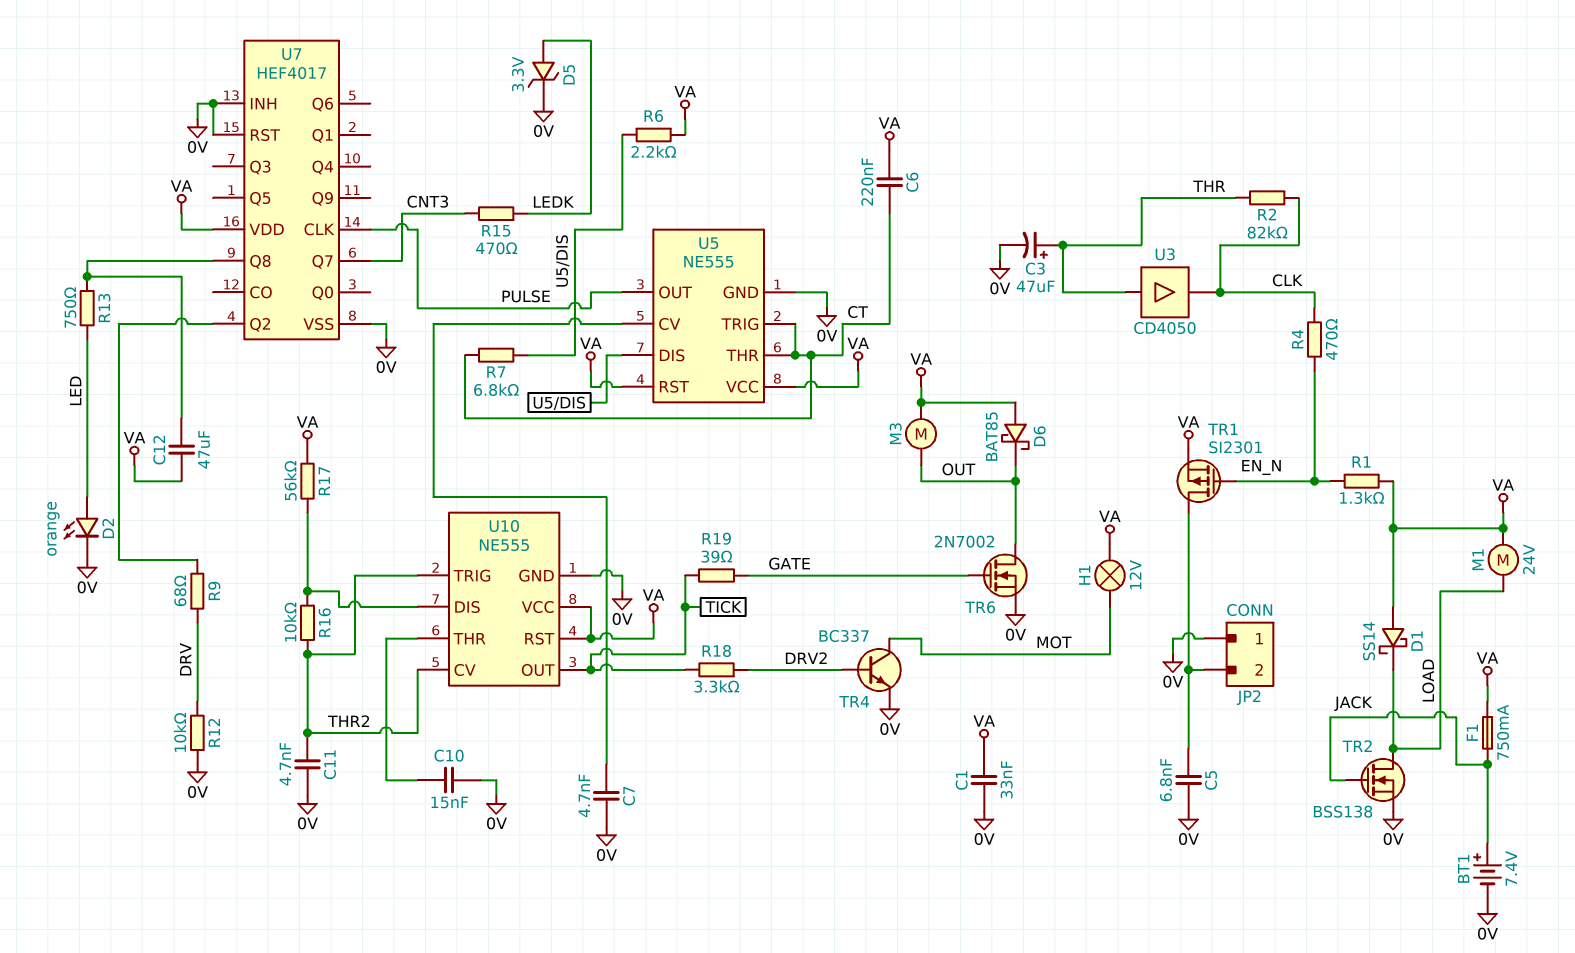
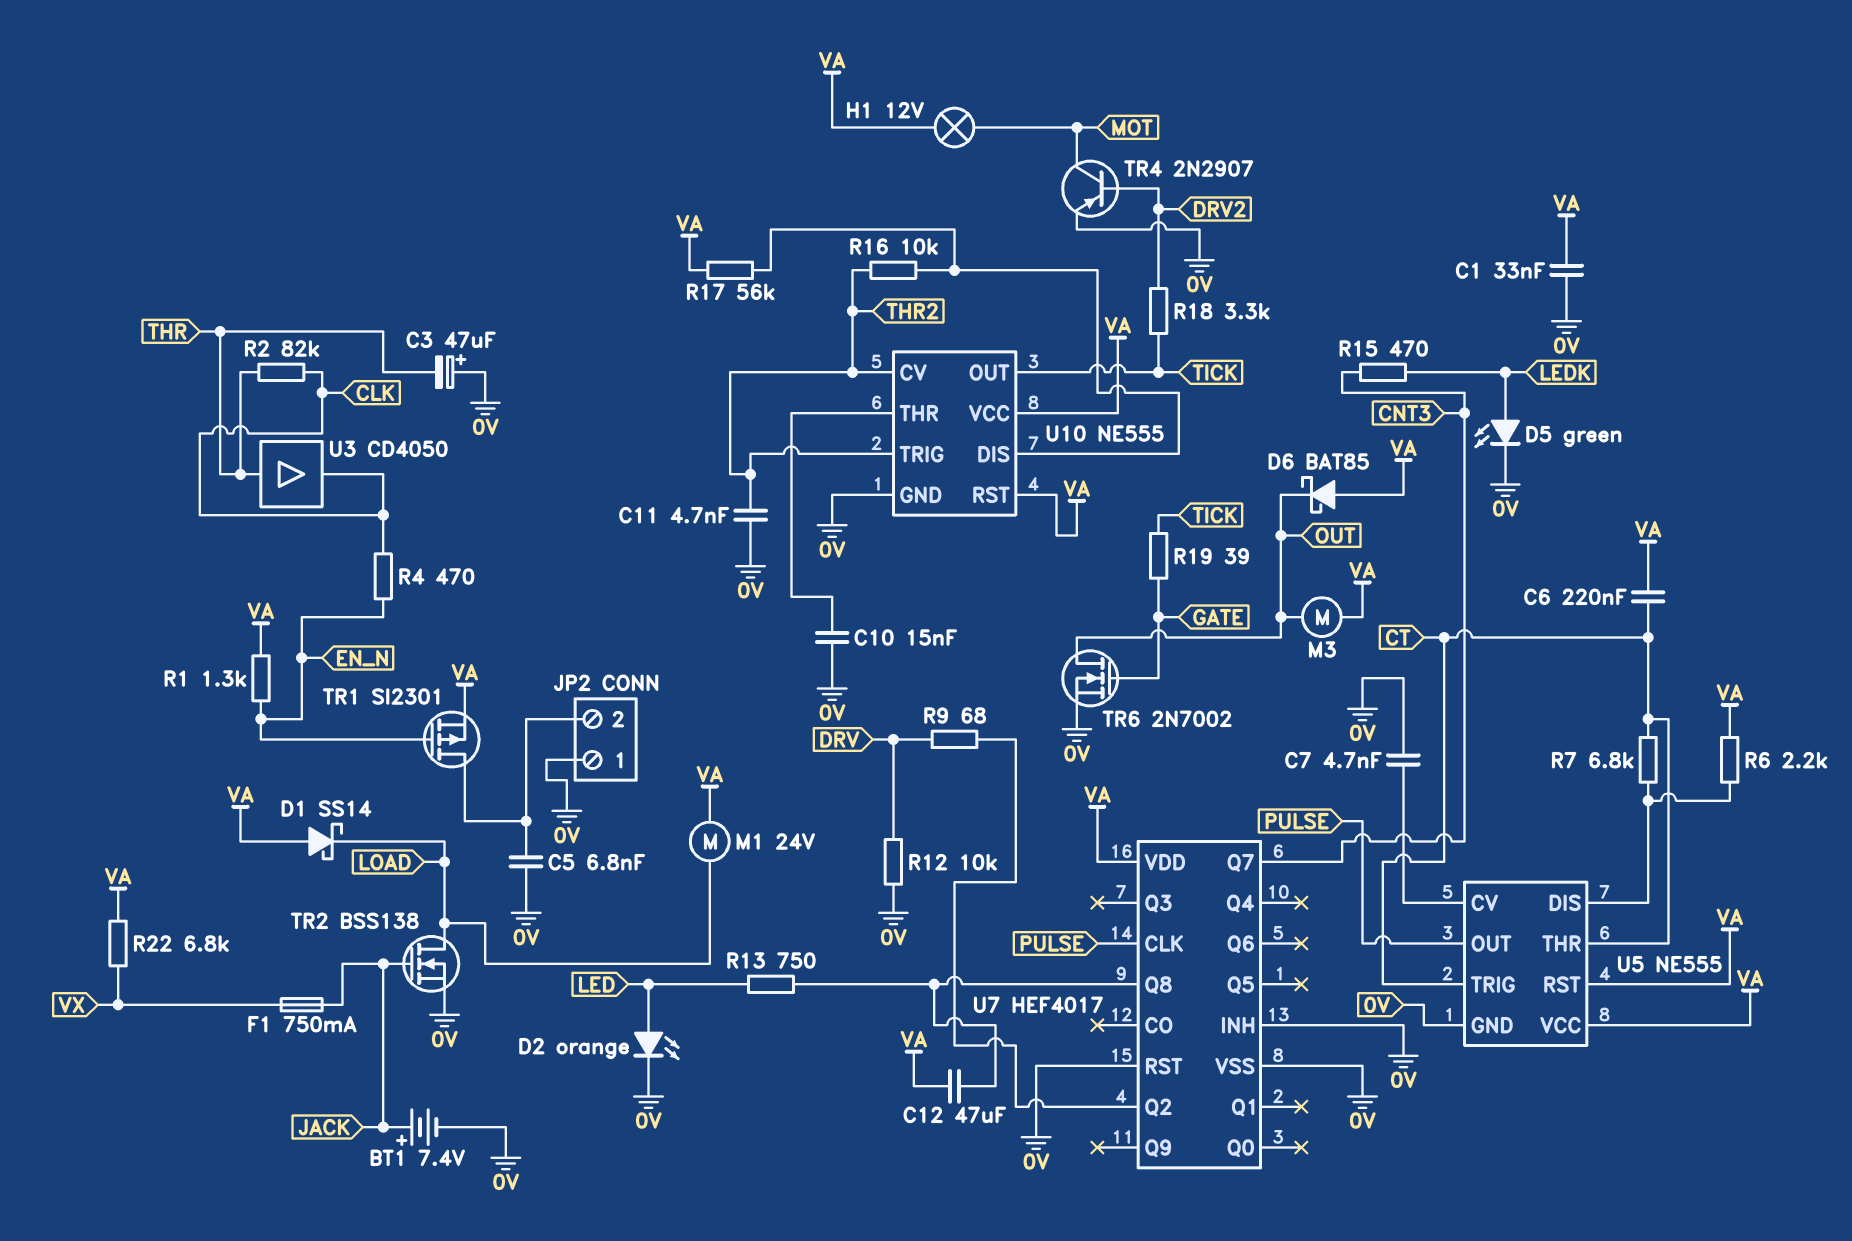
C3: 47uF (plus THR, minus 0V) -> 47uF (plus 0V, minus THR)
D5: zener 3.3V (A LEDK, K 0V) -> LED green (A LEDK, K 0V)
F1: 750mA (JACK, VA) -> 750mA (JACK, VX)
R22: none -> 6.8k (VA, VX)
TR4: NPN BC337 (B DRV2, C MOT, E 0V) -> PNP 2N2907 (B DRV2, C MOT, E 0V)

